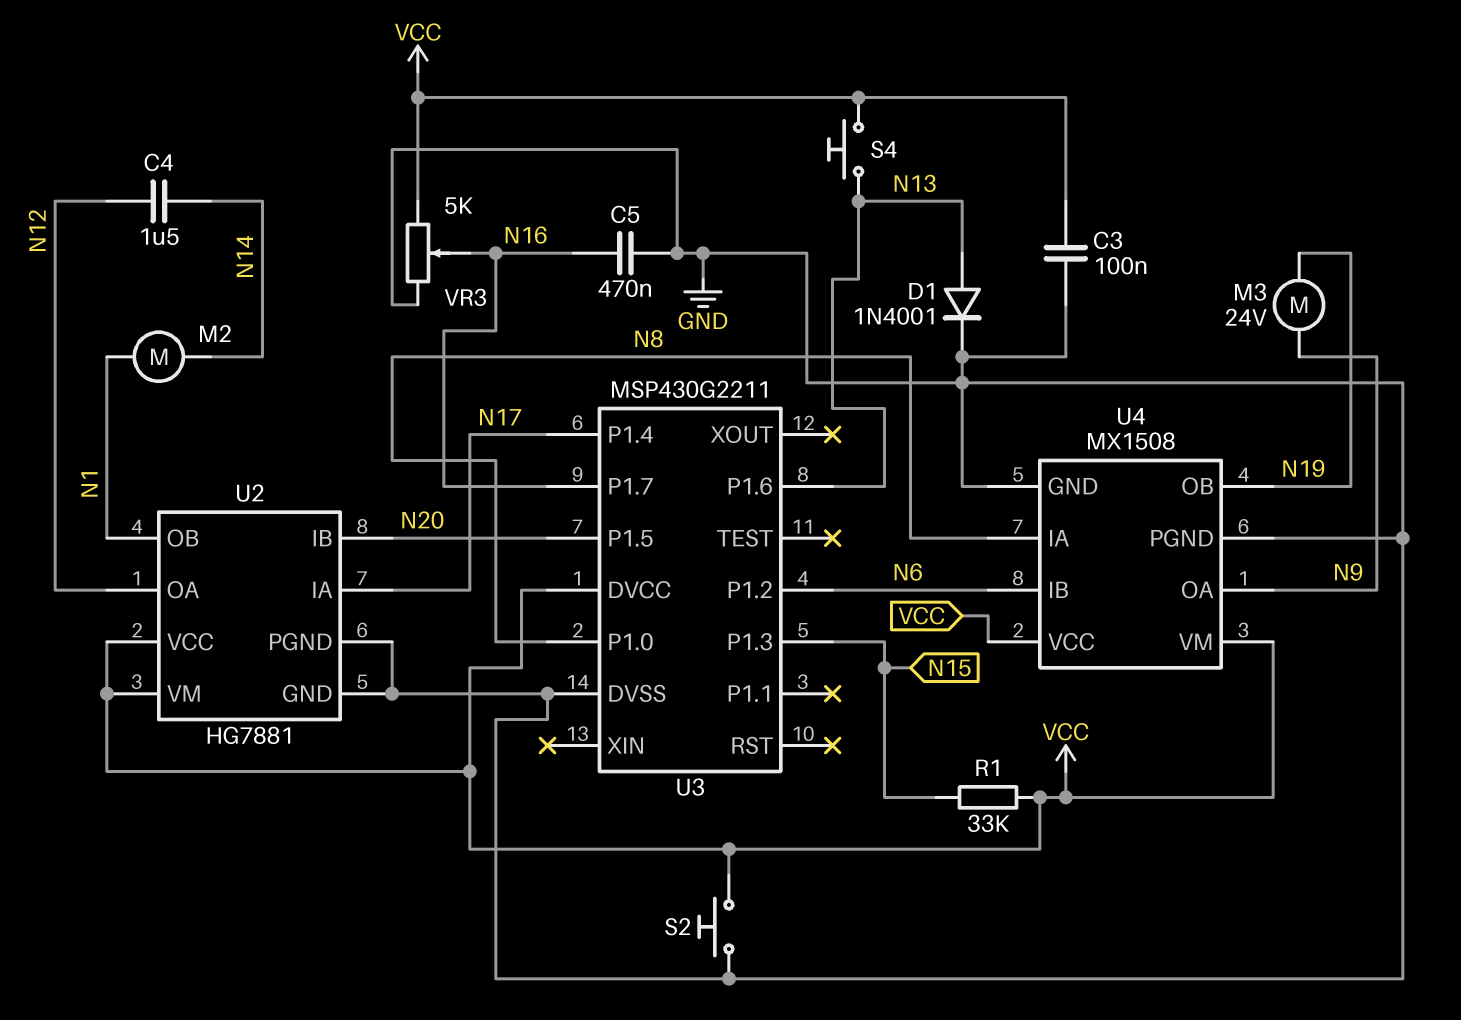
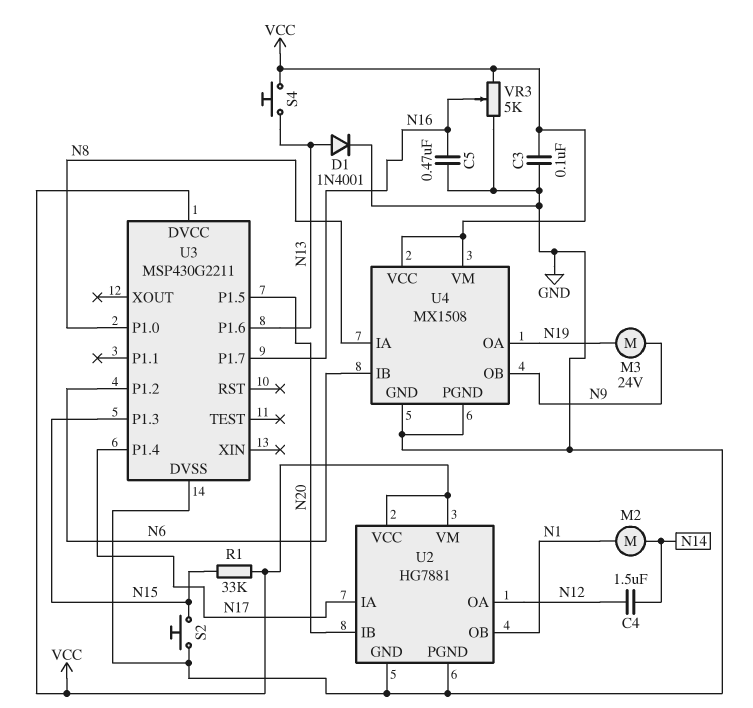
S2: button (GND, VCC) -> button (GND, N15)
U4 pin OA: N9 -> N19
U4 pin OB: N19 -> N9

